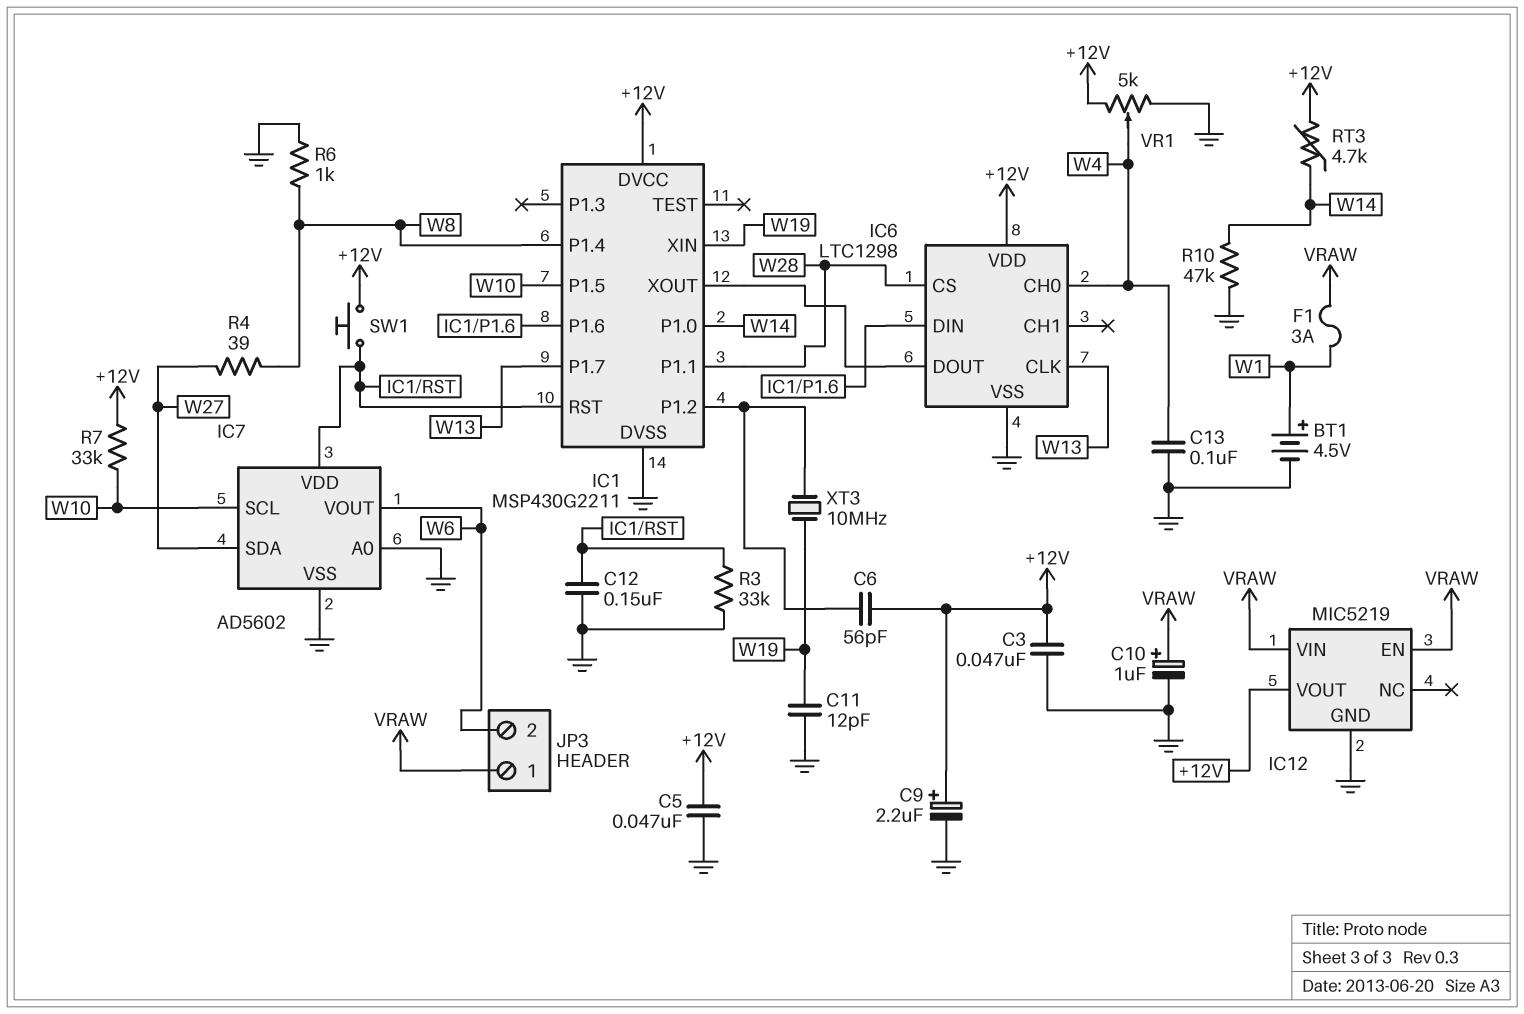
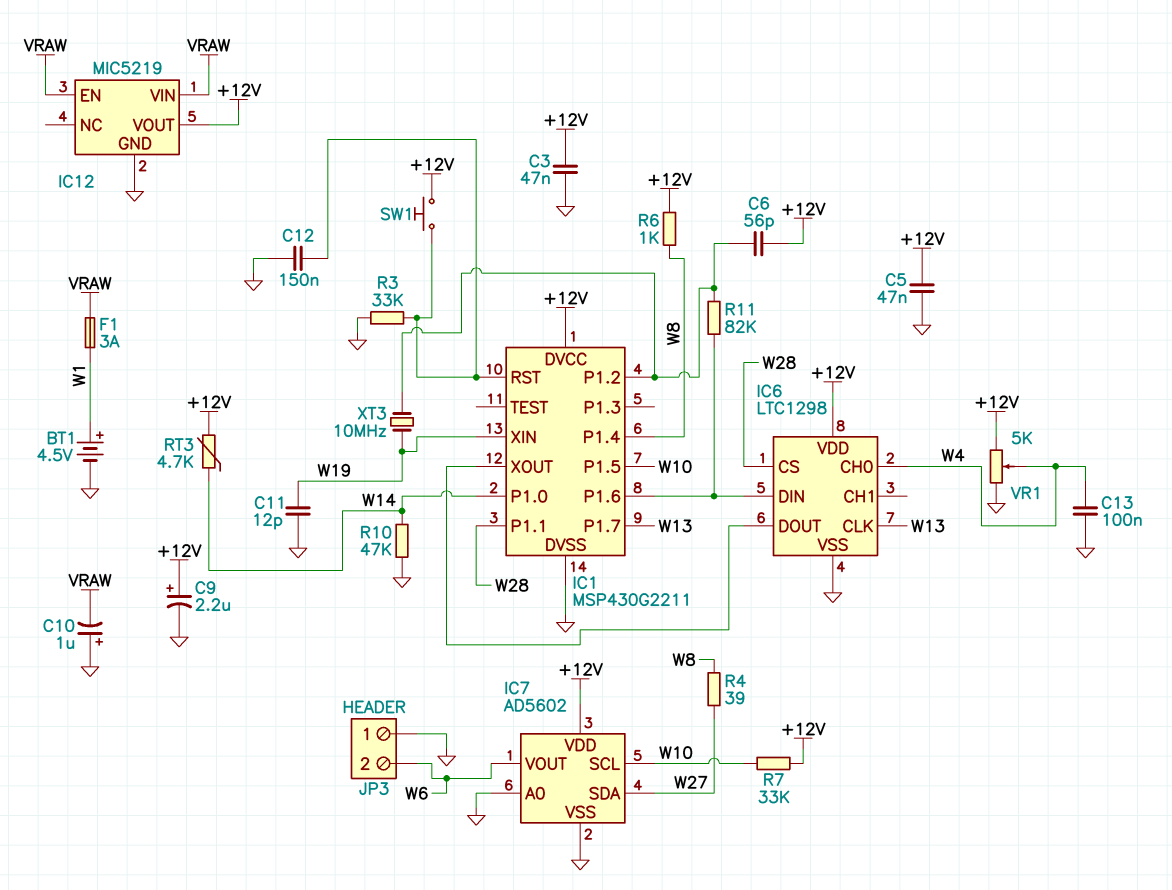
C10: 1uF (plus VRAW, minus GND) -> 1uF (plus GND, minus VRAW)
IC7 pin VDD: IC1/RST -> +12V
JP3 pin 1: VRAW -> GND
R6: 1k (GND, W8) -> 1k (+12V, W8)
R11: none -> 82k (IC1/P1.2, IC1/P1.6)

